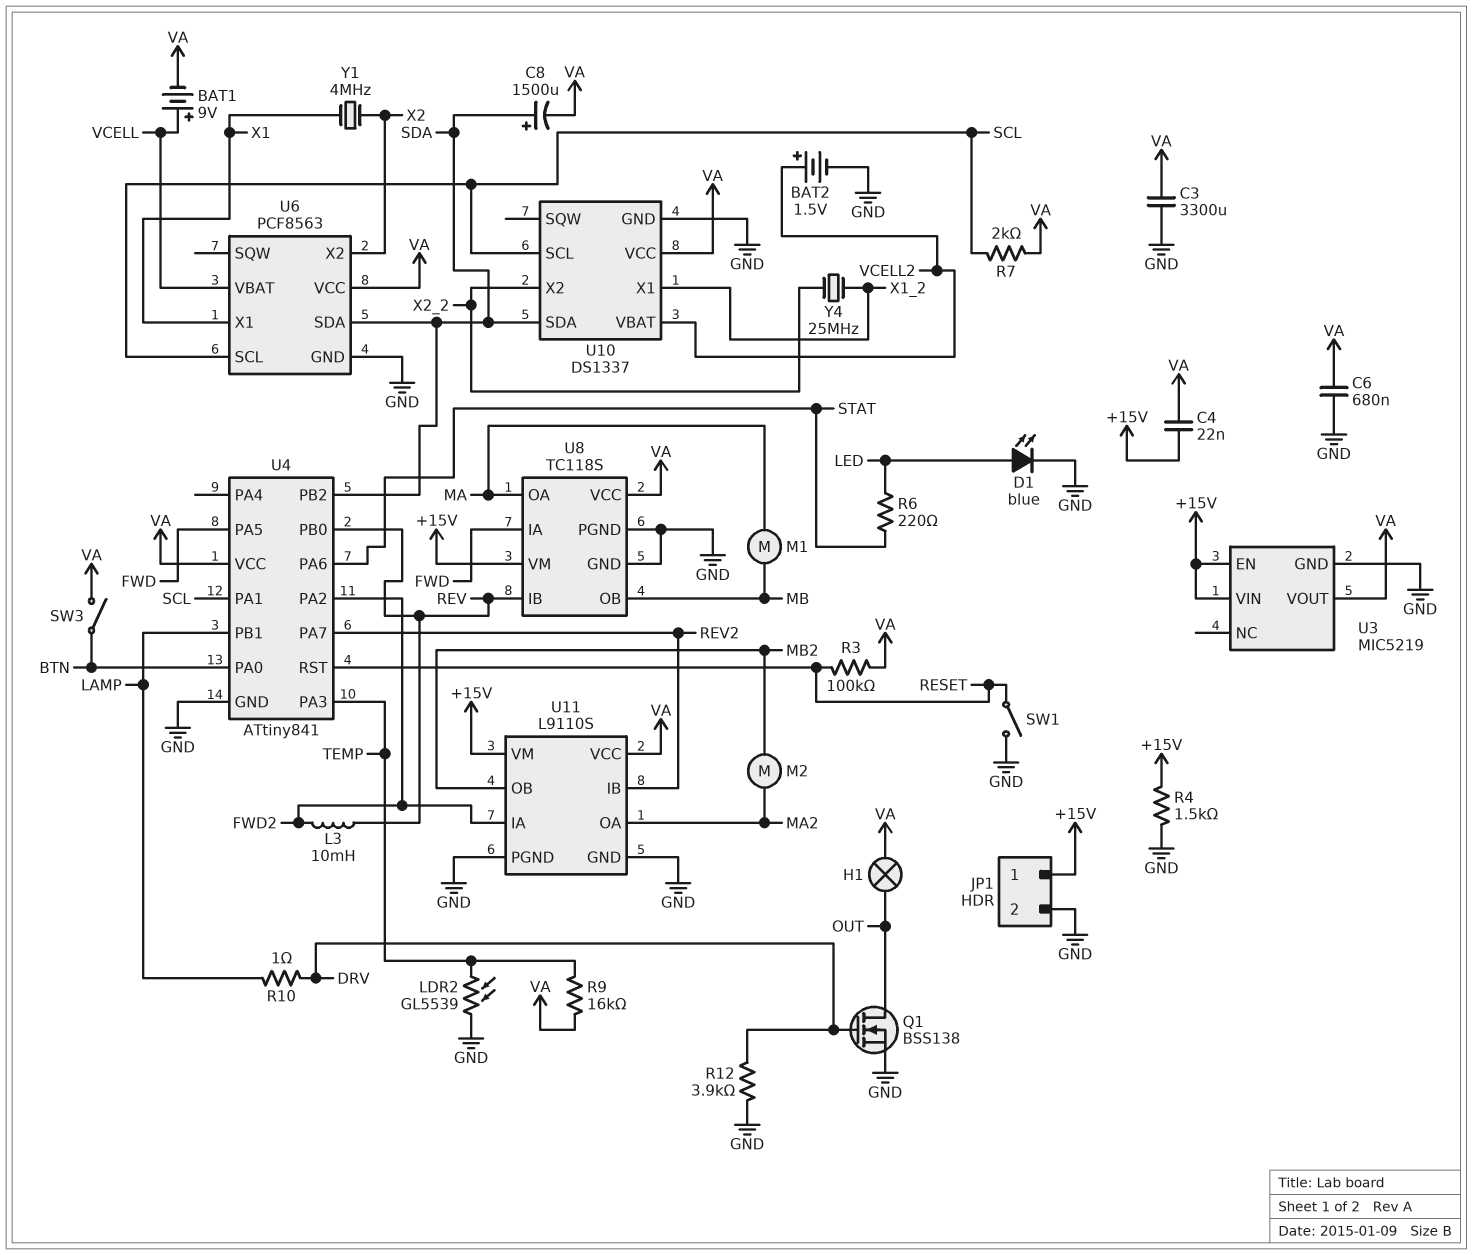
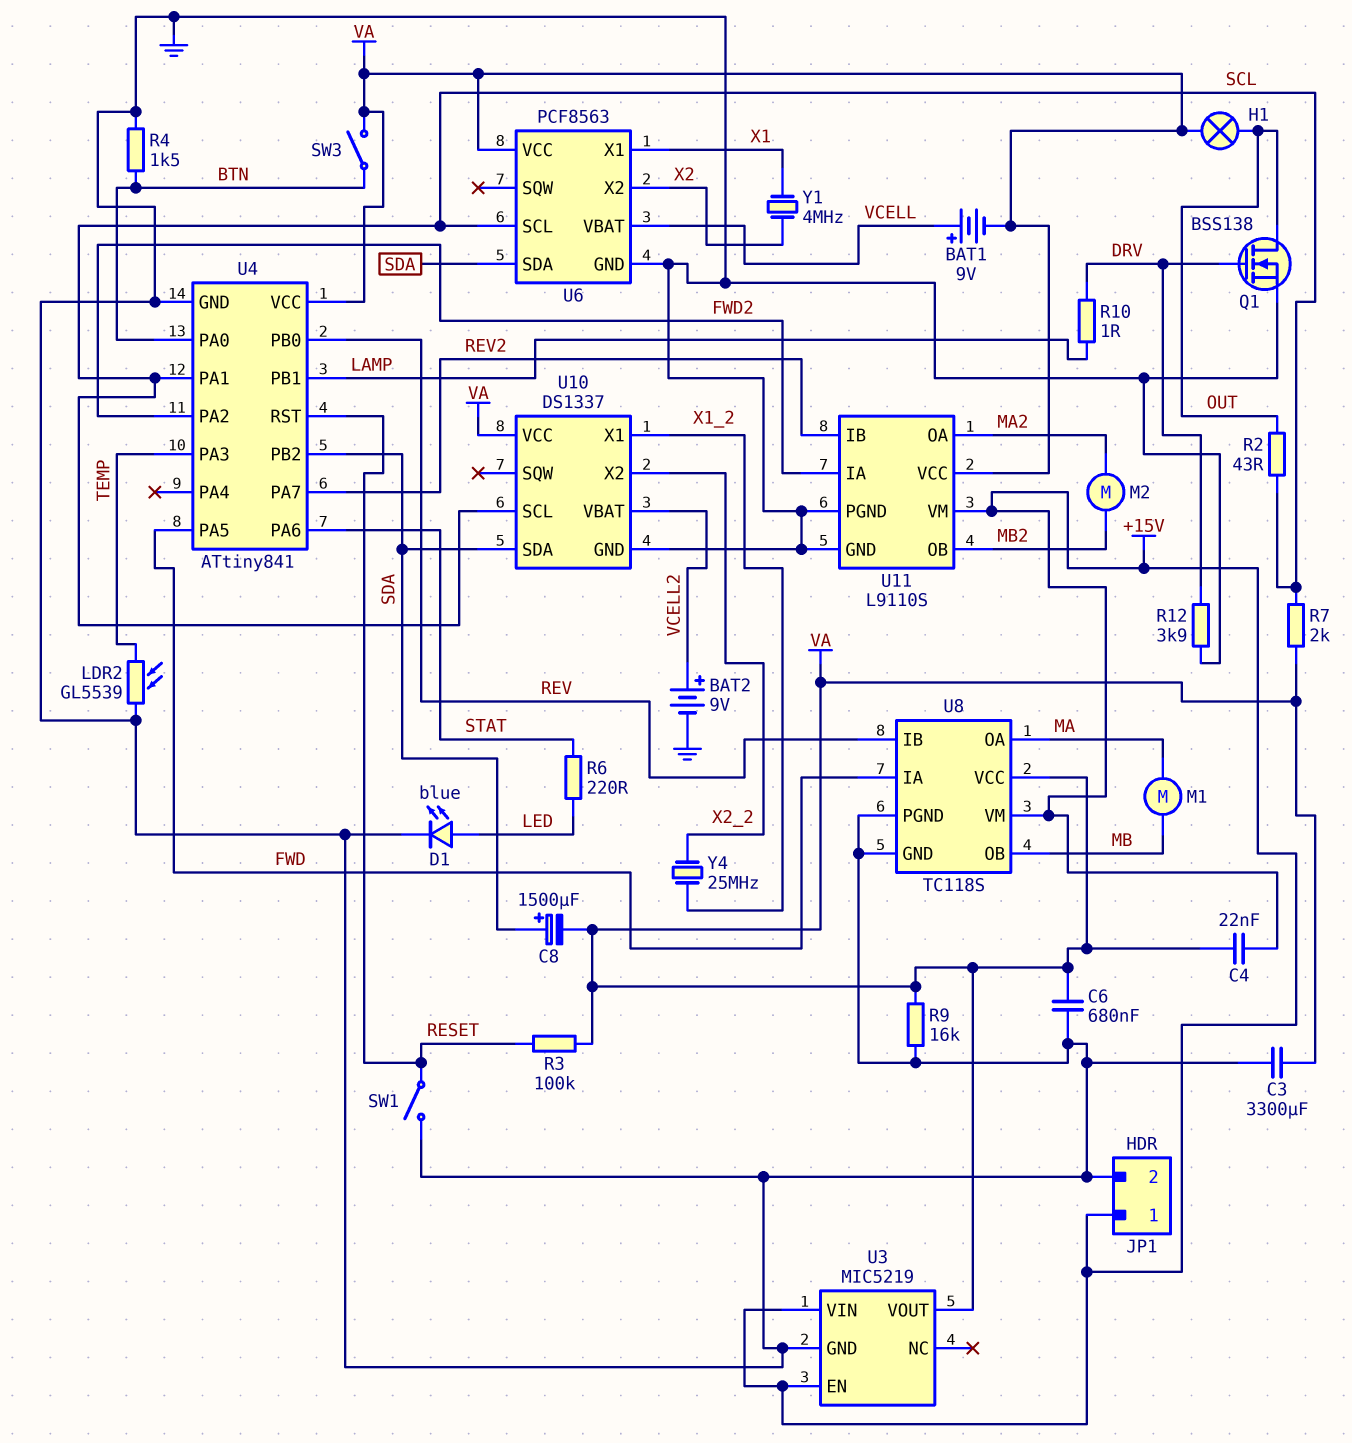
BAT2: 1.5V (plus VCELL2, minus GND) -> 9V (plus VCELL2, minus GND)
L3: 10mH (FWD2, REV) -> none
R2: none -> 43 (OUT, SCL)
R4: 1.5k (+15V, GND) -> 1.5k (BTN, GND)
R9: 16k (TEMP, VA) -> 16k (GND, VA)

